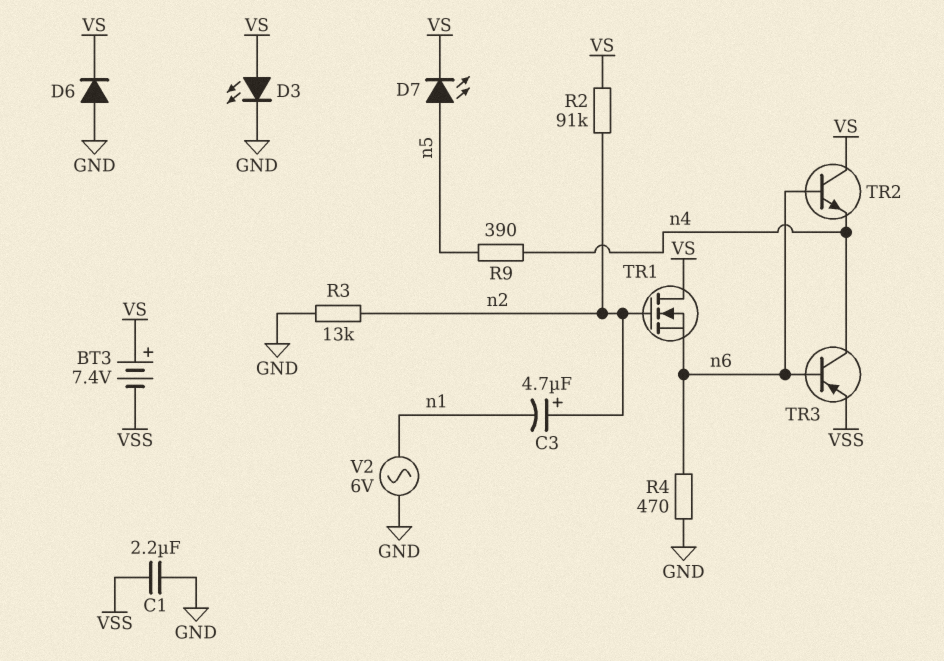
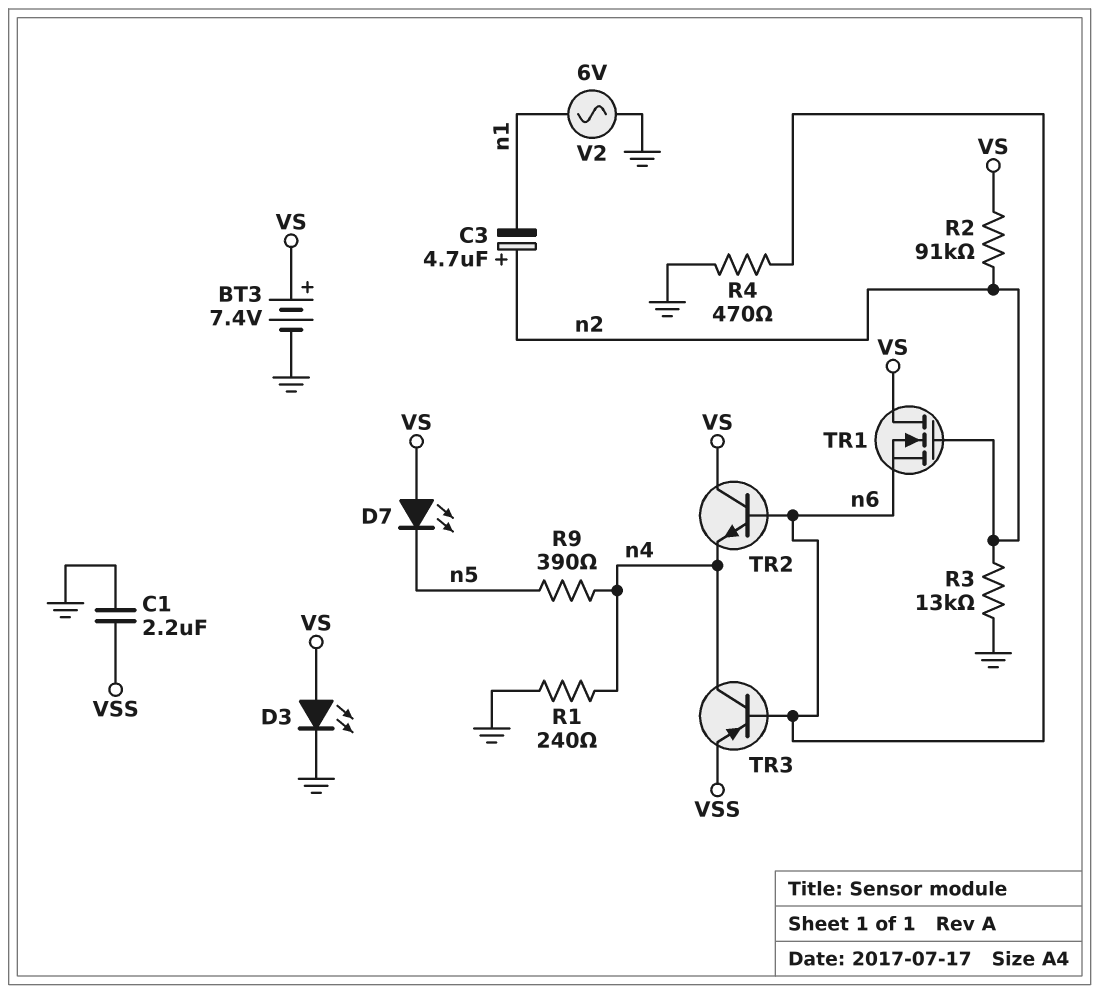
BT3: 7.4V (plus VS, minus VSS) -> 7.4V (plus VS, minus GND)
D6: diode (A GND, K VS) -> none
D7: LED (A n5, K VS) -> LED (A VS, K n5)
R1: none -> 240 (GND, n4)

